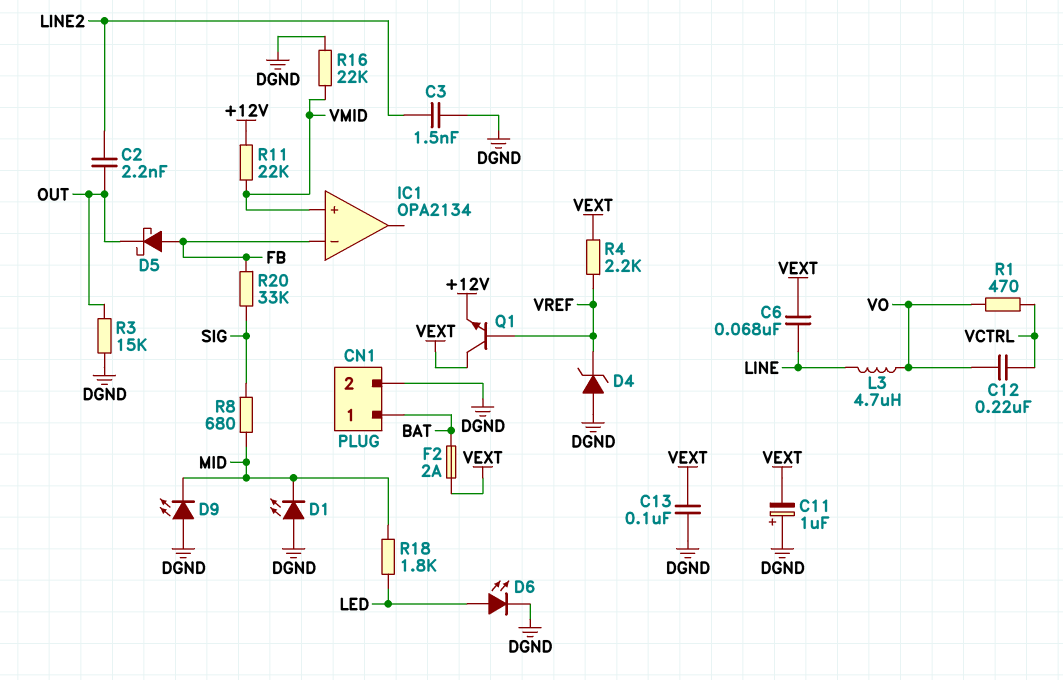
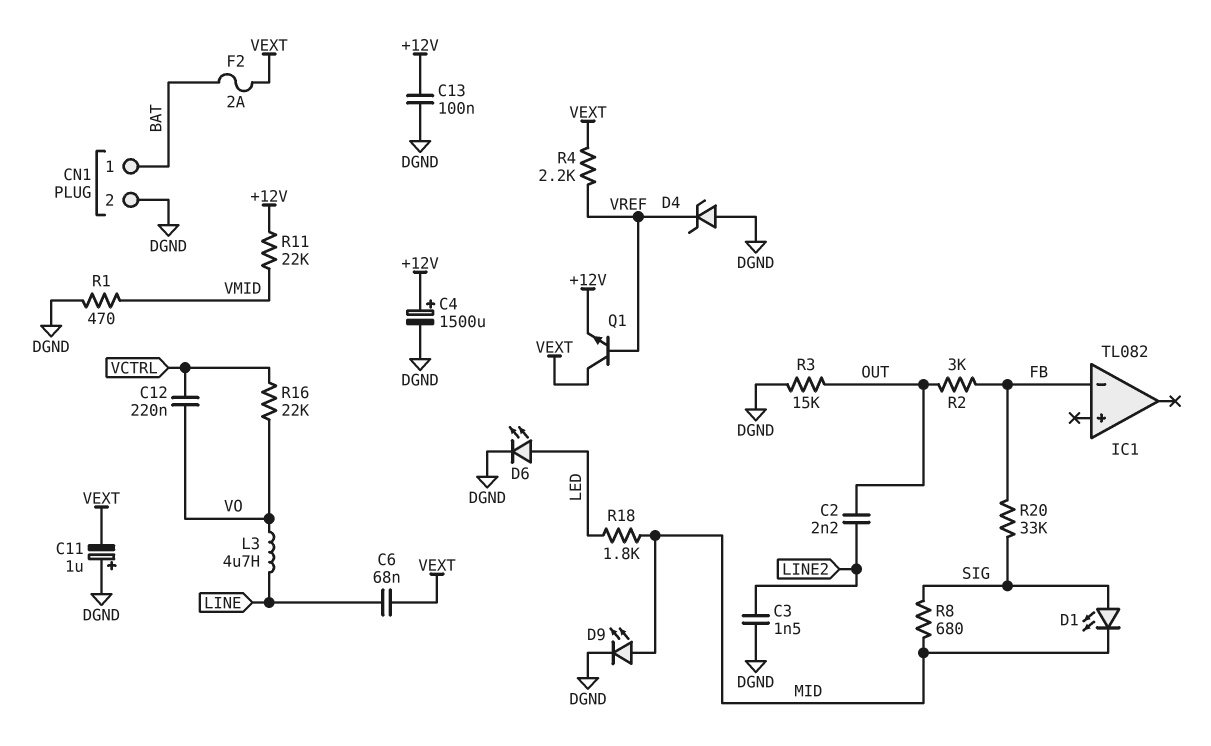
C4: none -> 1500uF (plus +12V, minus DGND)
C13: 100nF (DGND, VEXT) -> 100nF (+12V, DGND)
D1: LED (A DGND, K MID) -> LED (A SIG, K MID)
D5: schottky (A FB, K OUT) -> none
D9: LED (A DGND, K MID) -> LED (A MID, K DGND)
IC1: OPA2134 -> TL082
IC1 pin in+: VMID -> none
R1: 470 (VCTRL, VO) -> 470 (DGND, VMID)
R2: none -> 3k (FB, OUT)
R16: 22k (DGND, VMID) -> 22k (VCTRL, VO)

